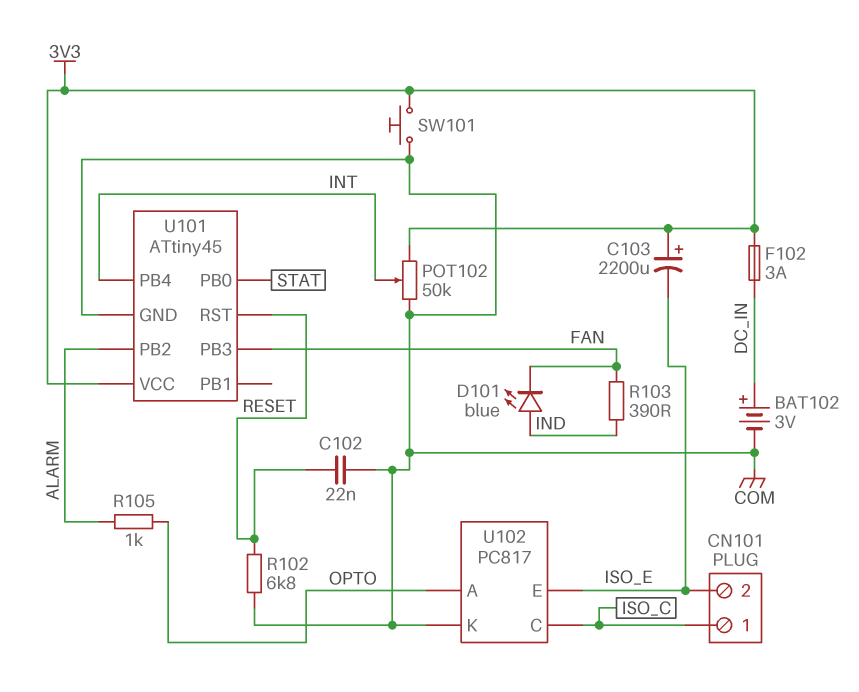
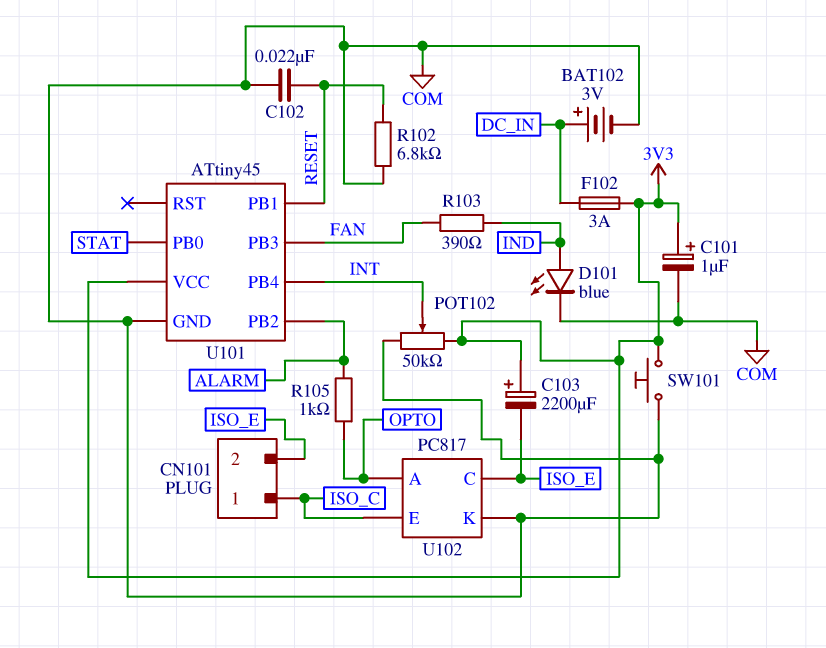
C101: none -> 1uF (plus 3V3, minus COM)
D101: LED blue (A IND, K FAN) -> LED blue (A IND, K COM)
U101 pin PB1: none -> RESET
U101 pin RST: RESET -> none
U102 pin C: ISO_C -> ISO_E
U102 pin E: ISO_E -> ISO_C

